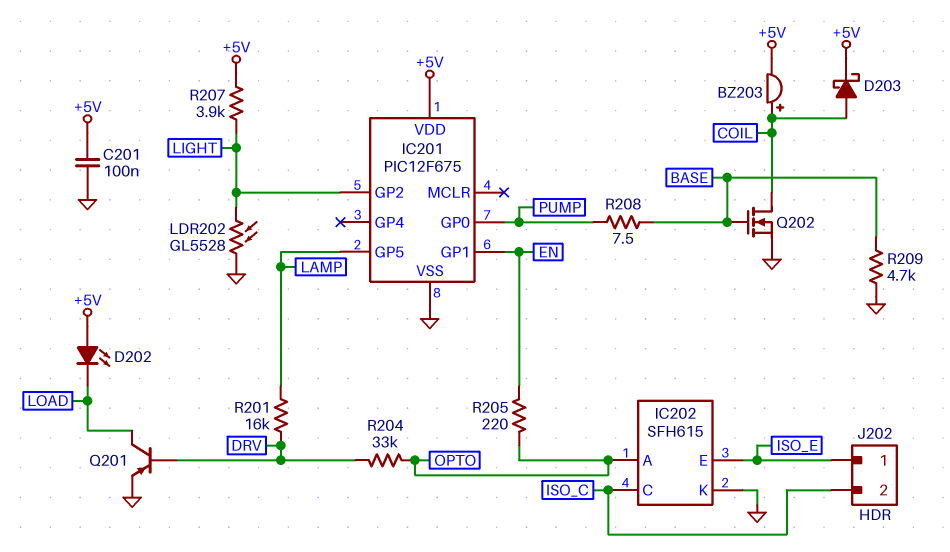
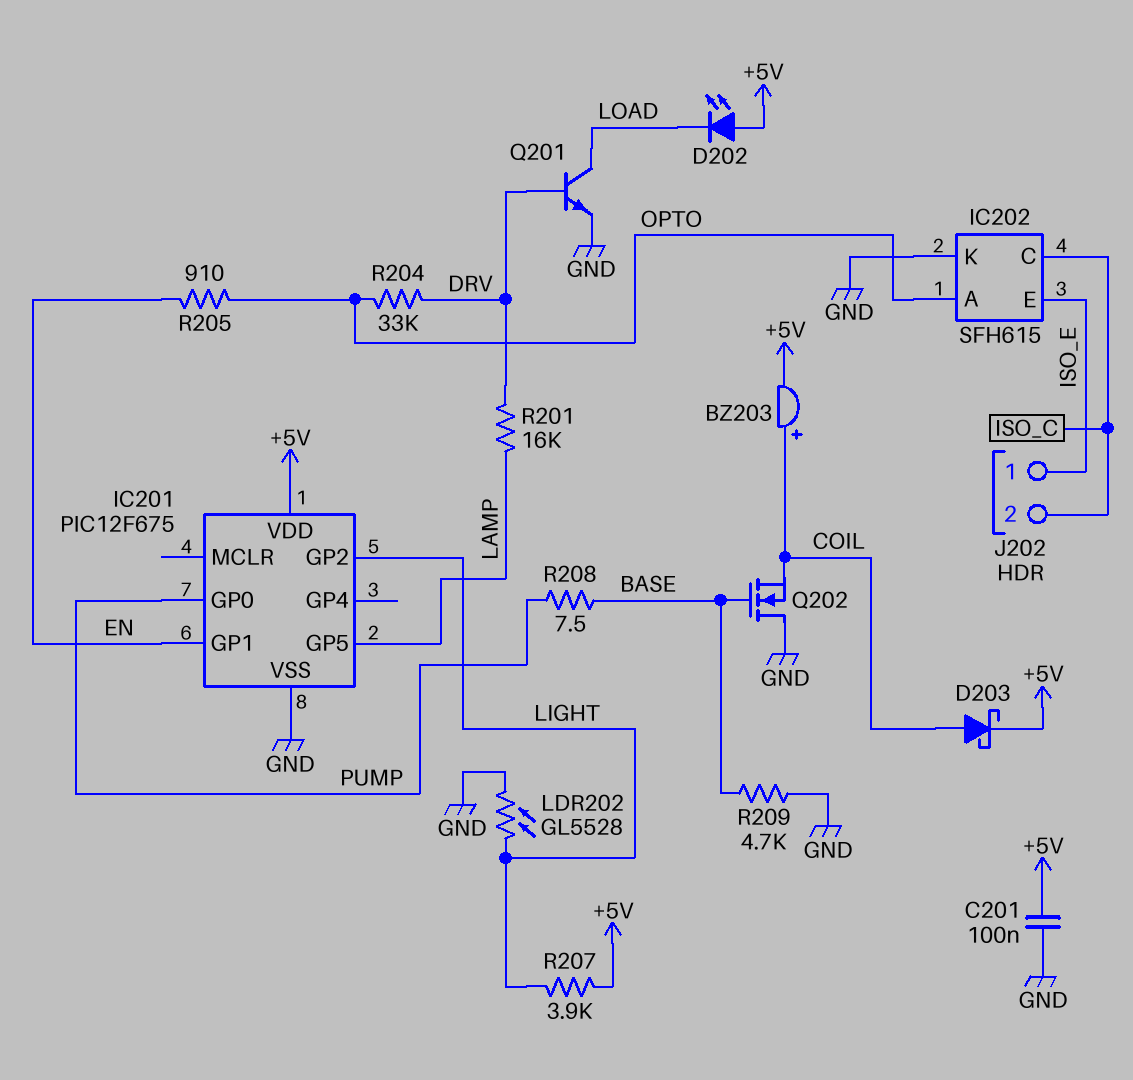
Q201: PNP (B DRV, C LOAD, E GND) -> NPN (B DRV, C LOAD, E GND)
Q202: NMOS (G BASE, D COIL, S GND) -> NMOS (G BASE, D GND, S COIL)
R205: 220 (EN, OPTO) -> 910 (EN, OPTO)

